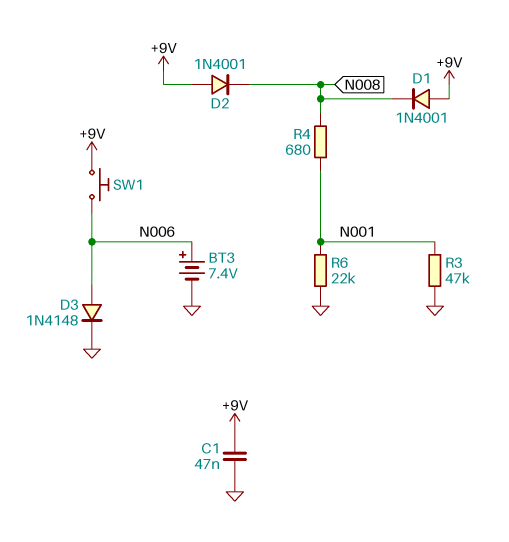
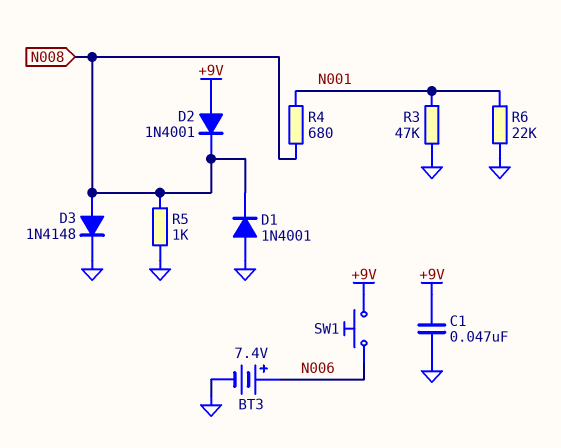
D1: diode 1N4001 (A +9V, K N008) -> diode 1N4001 (A GND, K N008)
D3: diode 1N4148 (A N006, K GND) -> diode 1N4148 (A N008, K GND)
R5: none -> 1k (GND, N008)

